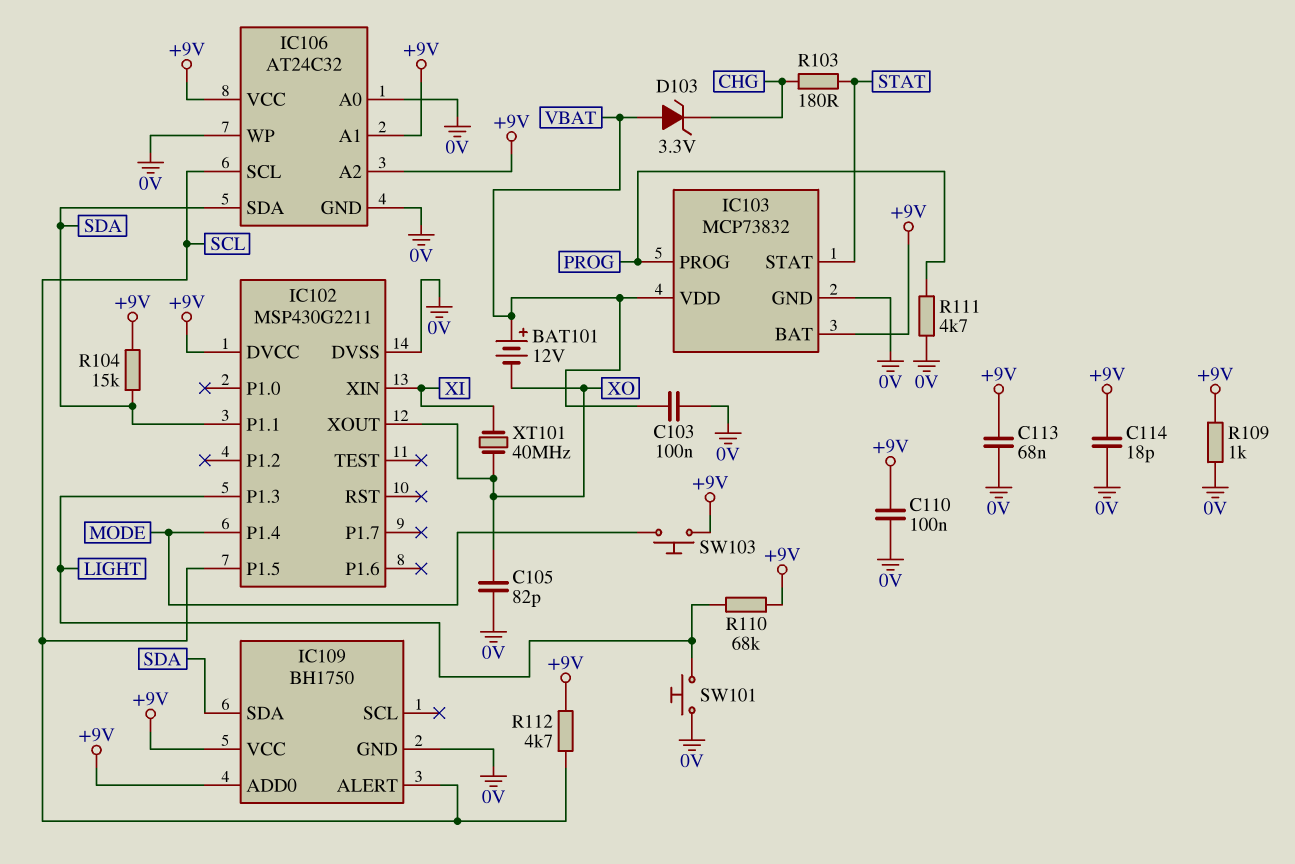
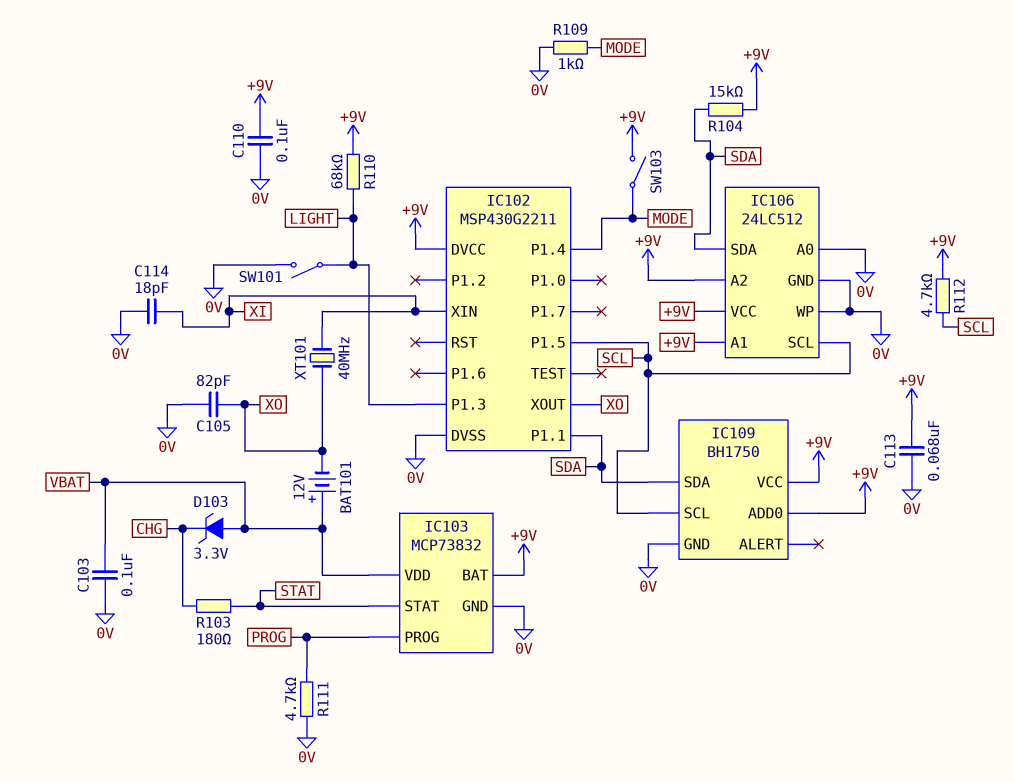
C114: 18pF (+9V, 0V) -> 18pF (0V, XI)
IC106: AT24C32 -> 24LC512
IC109 pin ALERT: SCL -> none
IC109 pin SCL: none -> SCL
R109: 1k (+9V, 0V) -> 1k (0V, MODE)
SW101: button (0V, LIGHT) -> switch (0V, LIGHT)
SW103: button (+9V, MODE) -> switch (+9V, MODE)

